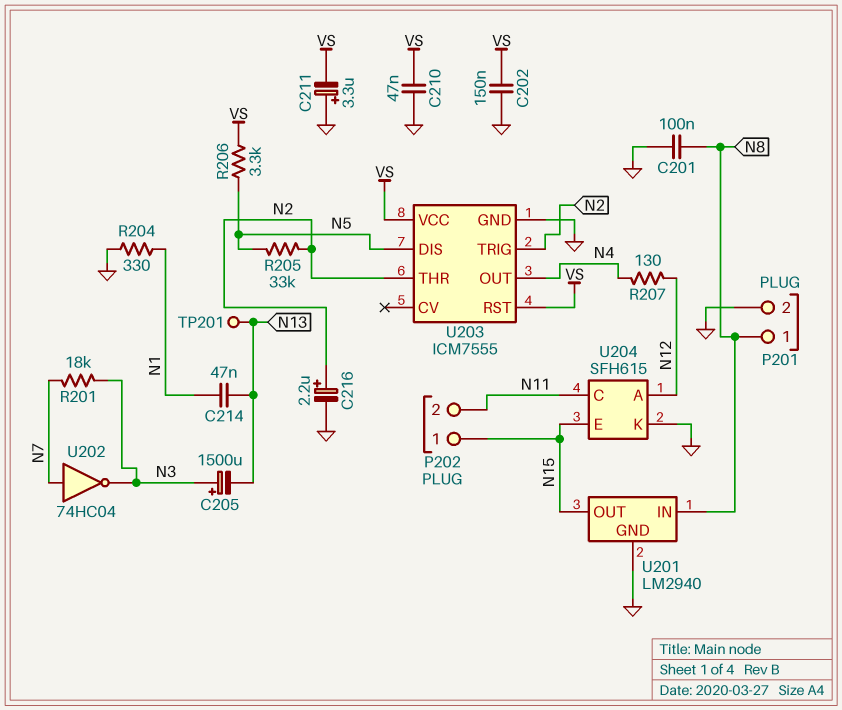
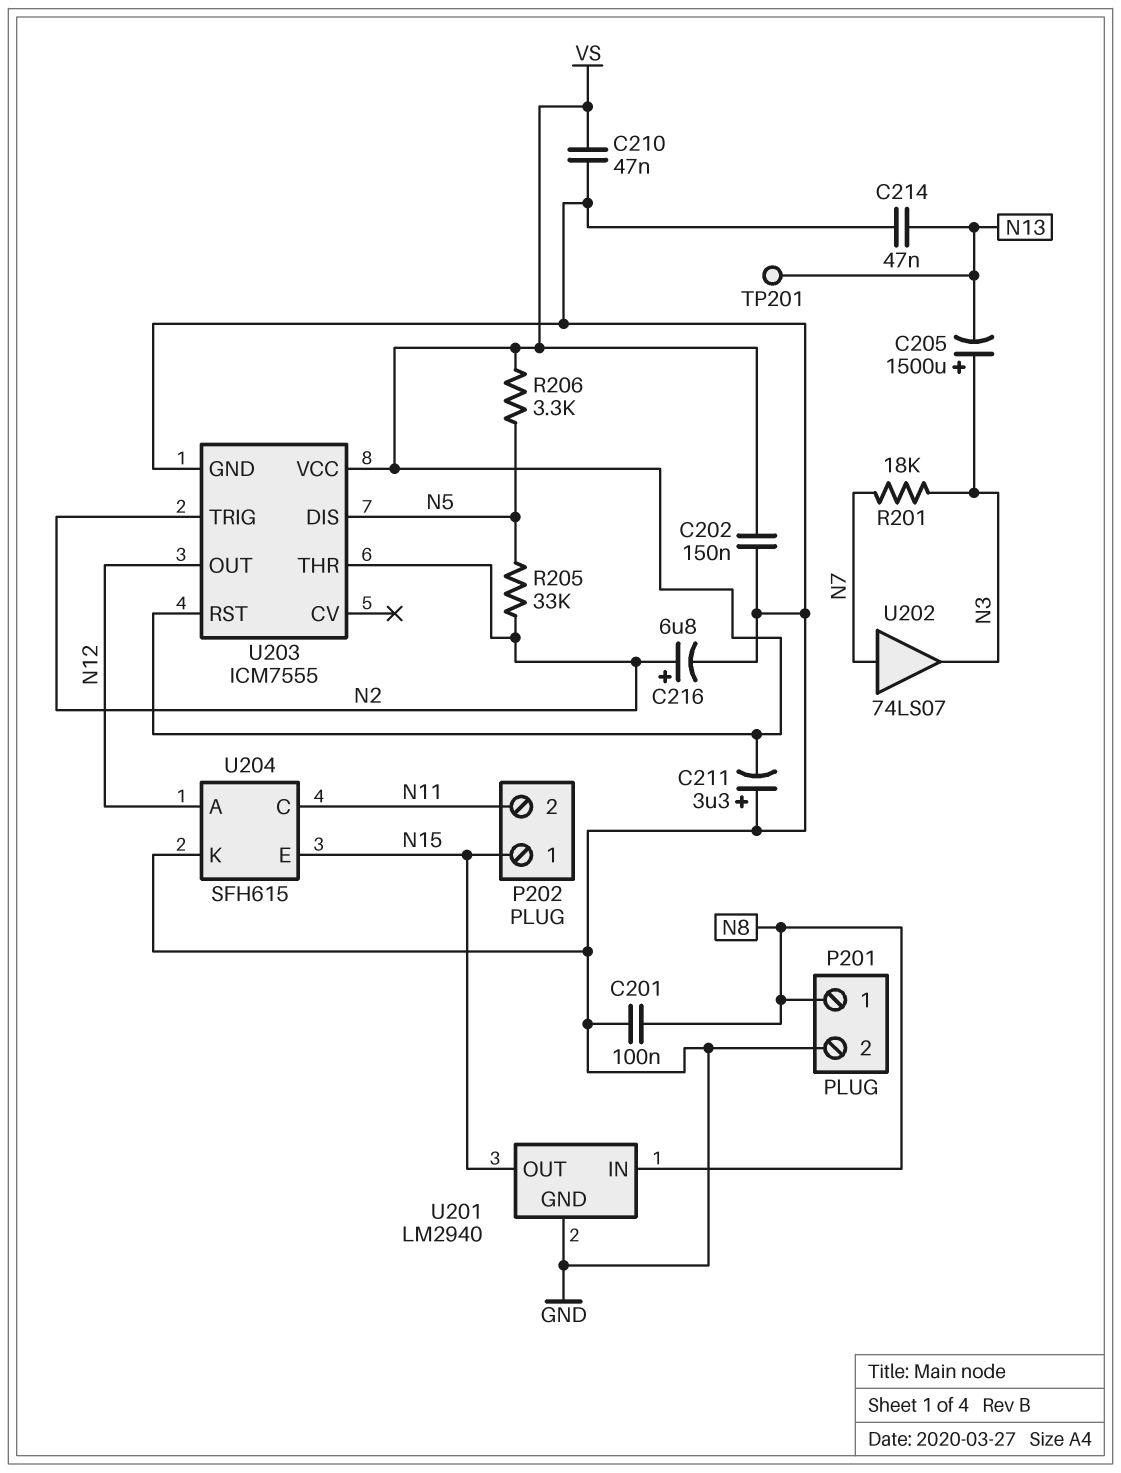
C214: 47nF (N1, N13) -> 47nF (GND, N13)
C216: 2.2uF (plus N2, minus GND) -> 6.8uF (plus N2, minus GND)
R204: 330 (GND, N1) -> none
R207: 130 (N4, N12) -> none
U202: NOT 74HC04 (in N7, out N3) -> buffer 74LS07 (in N7, out N3)
U203 pin OUT: N4 -> N12

